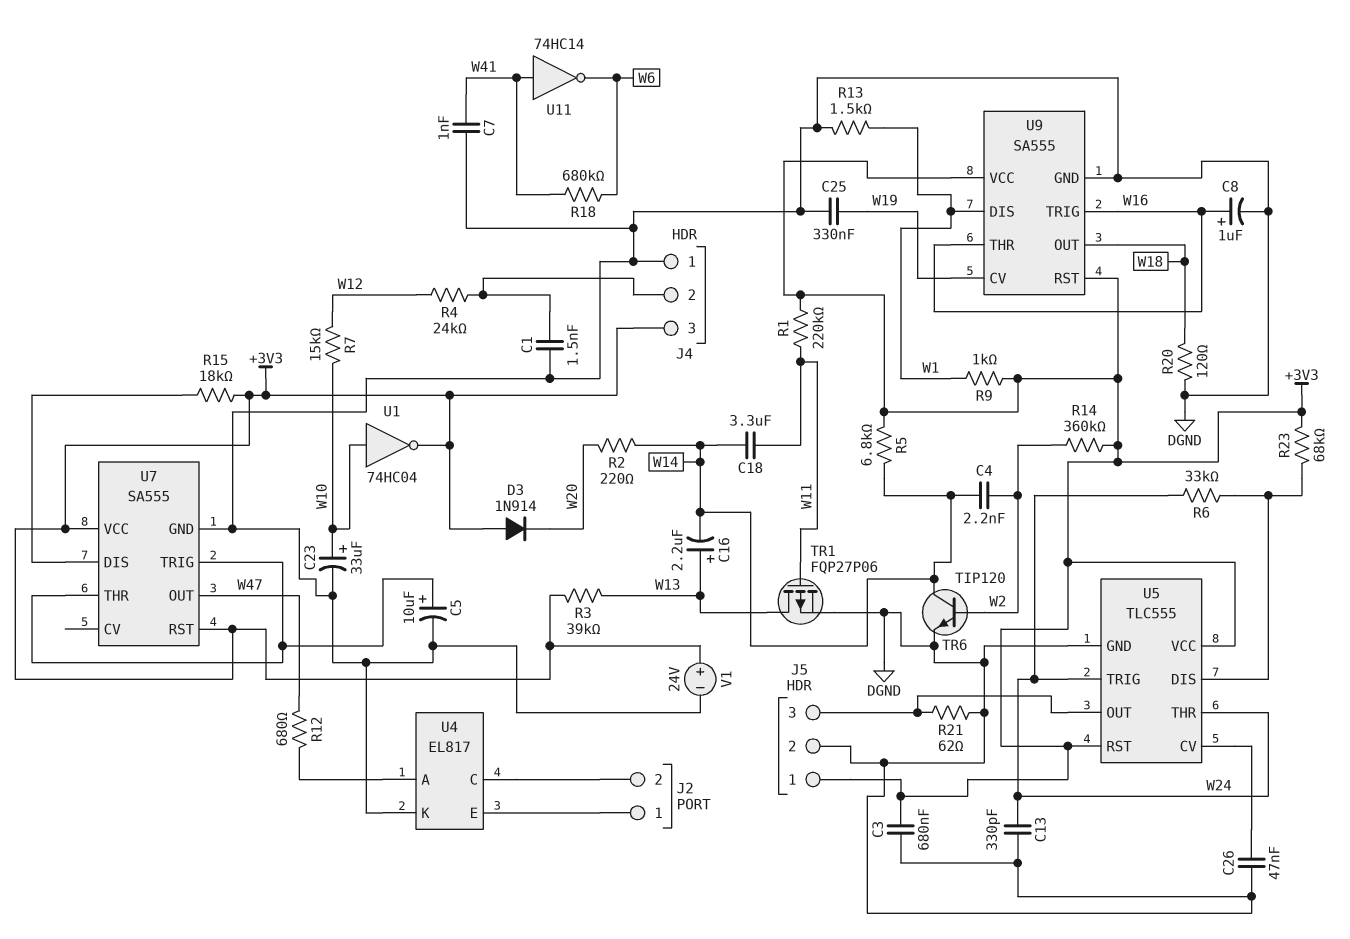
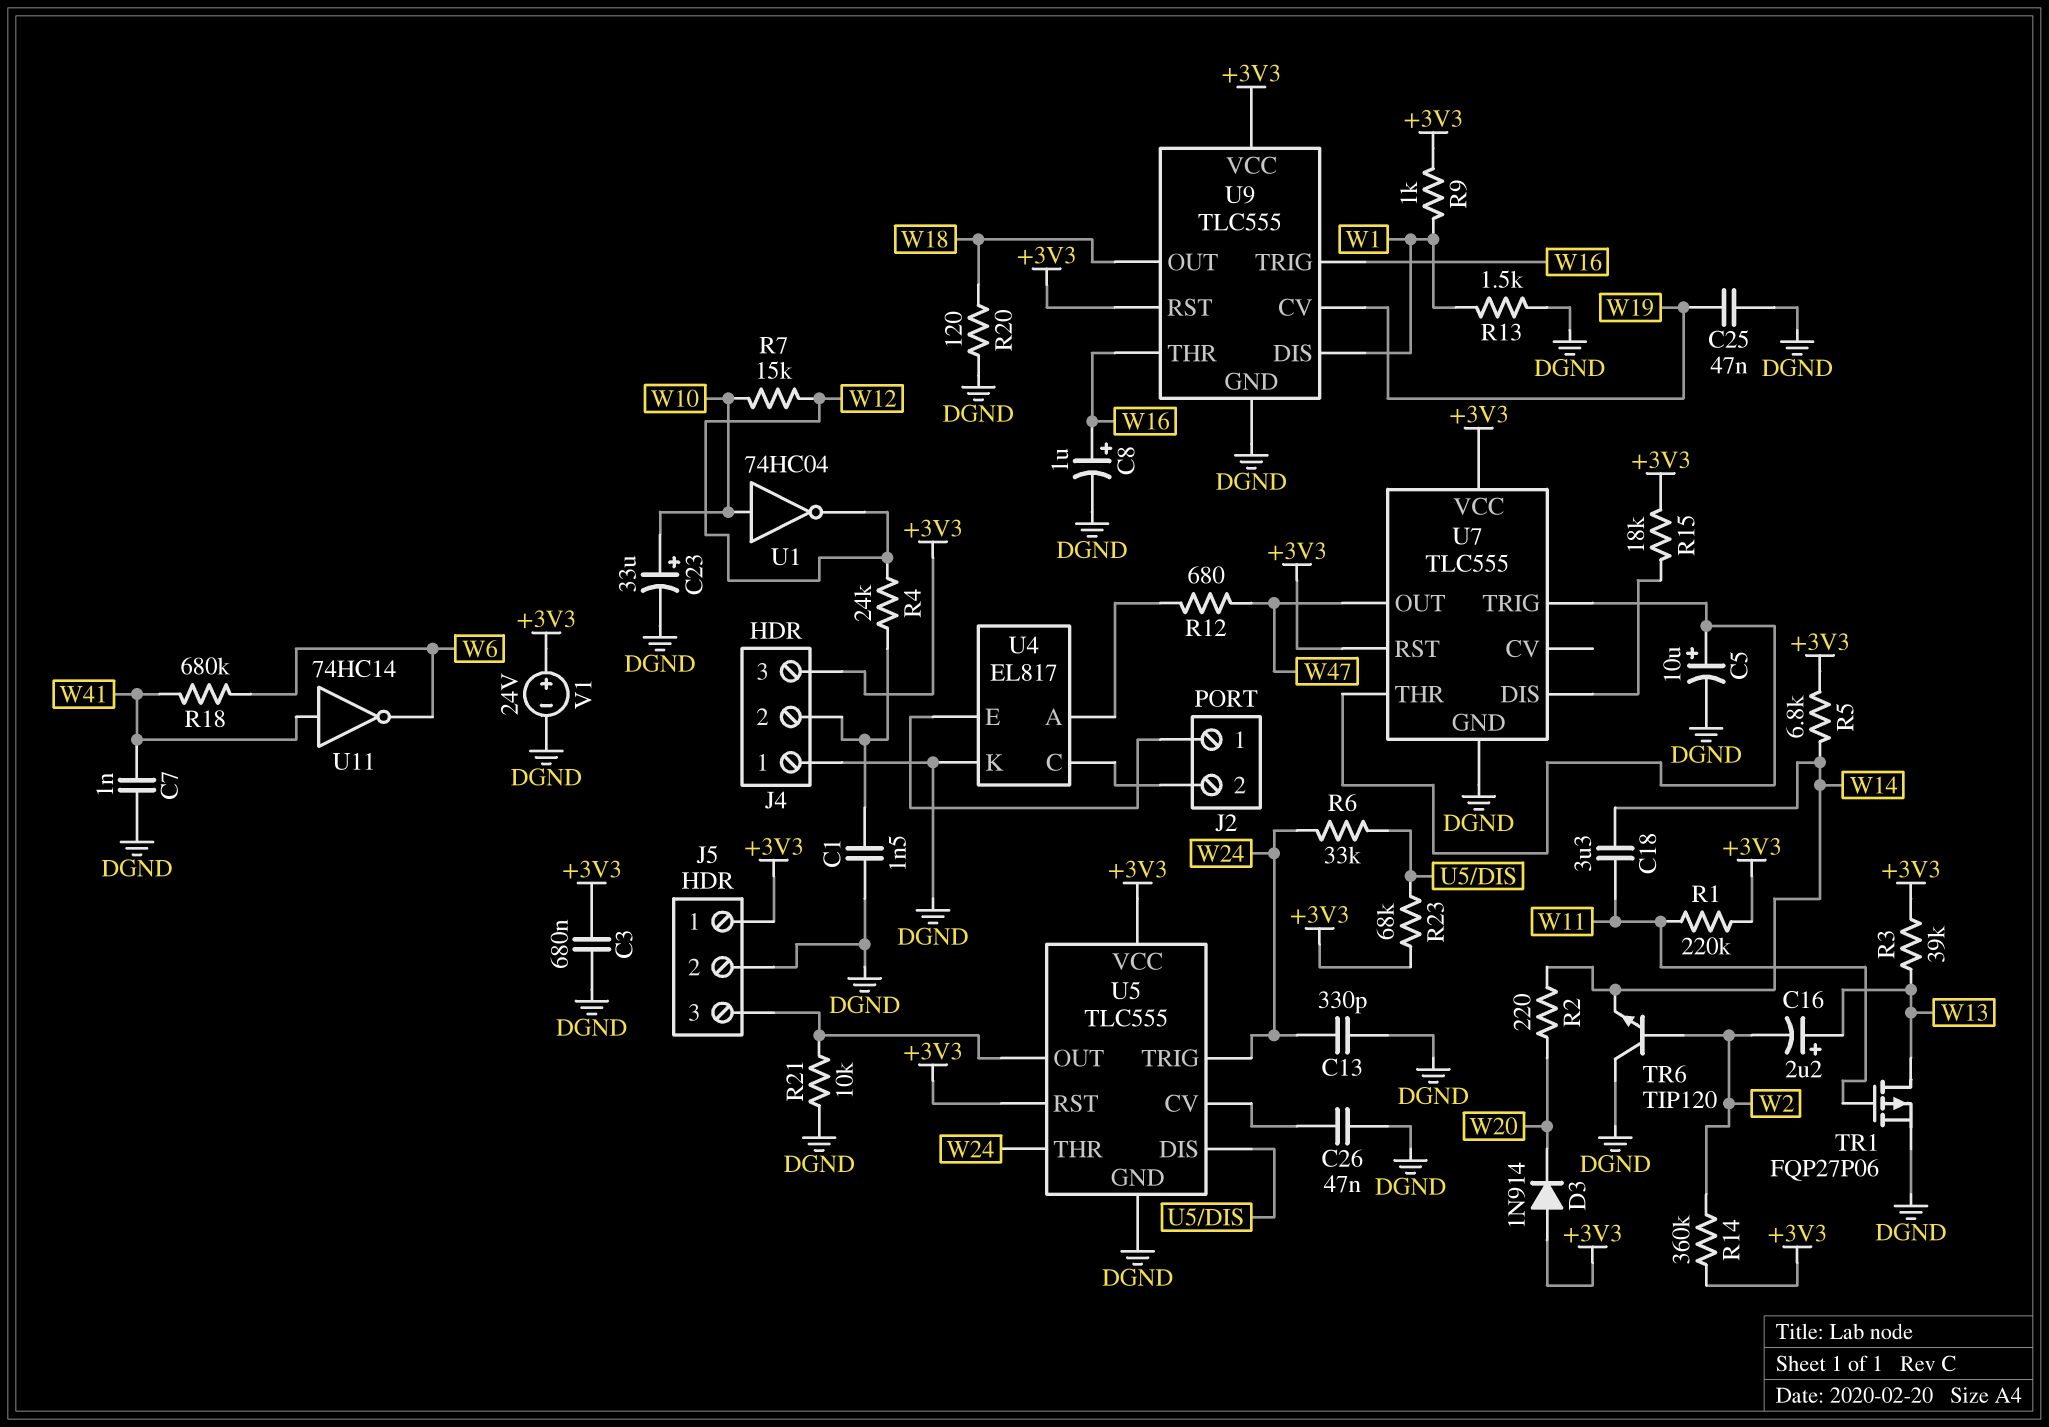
C4: 2.2nF (W2, W14) -> none
C16: 2.2uF (plus W13, minus W14) -> 2.2uF (plus W13, minus W2)
C25: 330nF (DGND, W19) -> 47nF (DGND, W19)
R21: 62 (DGND, J5/3) -> 10k (DGND, J5/3)
TR6: NPN TIP120 (B W2, C W14, E DGND) -> NPN TIP120 (B W2, C DGND, E W14)
U1: NOT 74HC04 (in W10, out +3V3) -> NOT 74HC04 (in W10, out W12)
U7: SA555 -> TLC555
U9: SA555 -> TLC555

